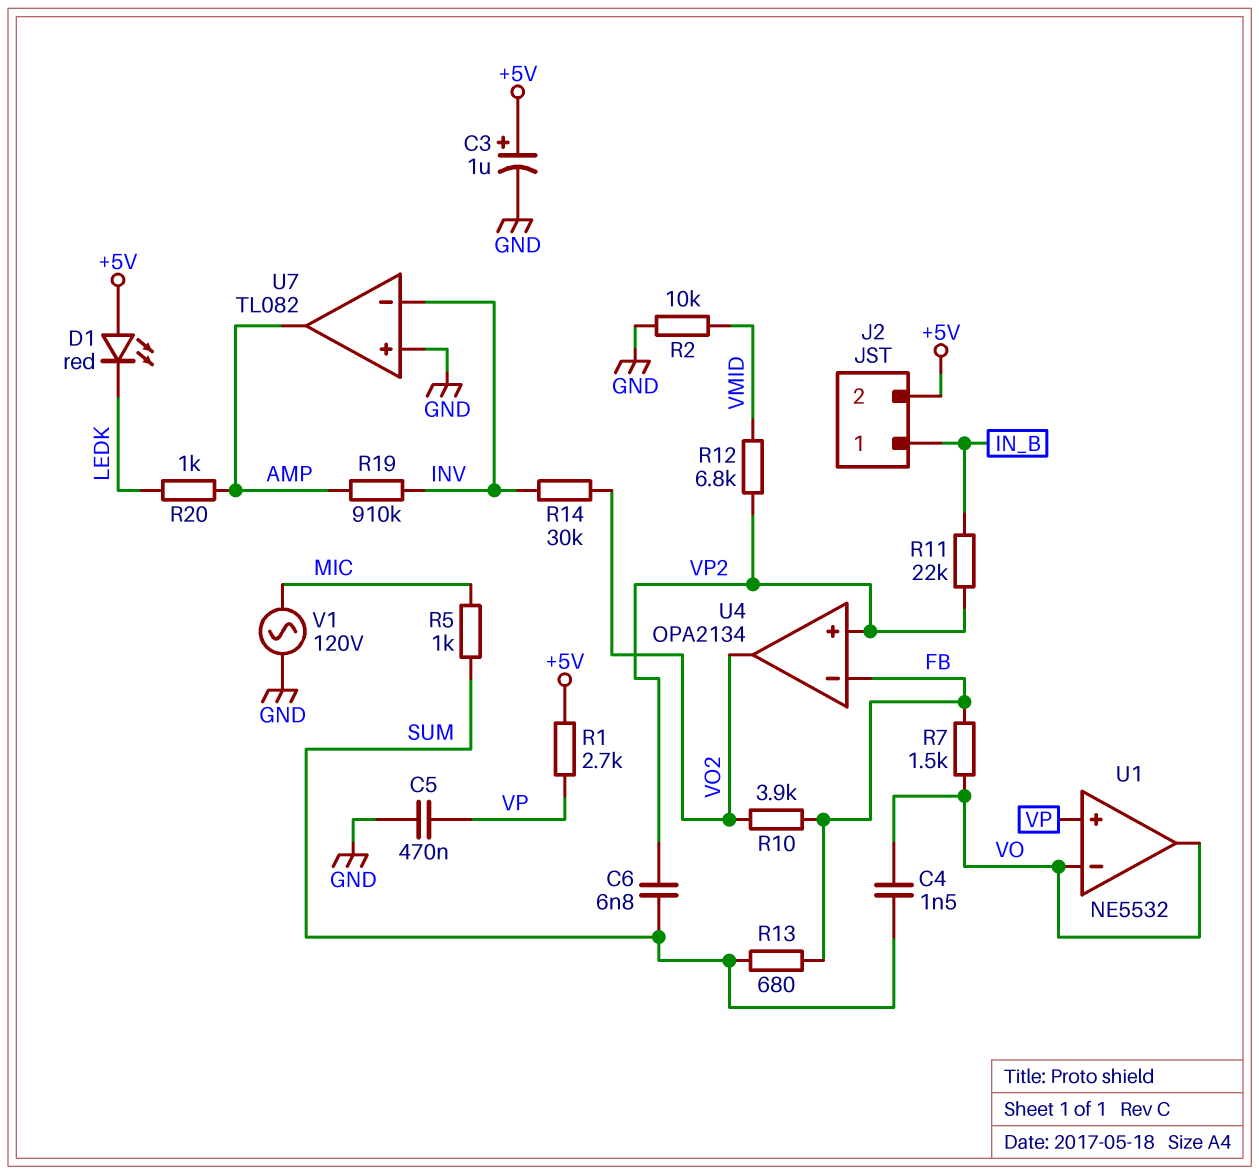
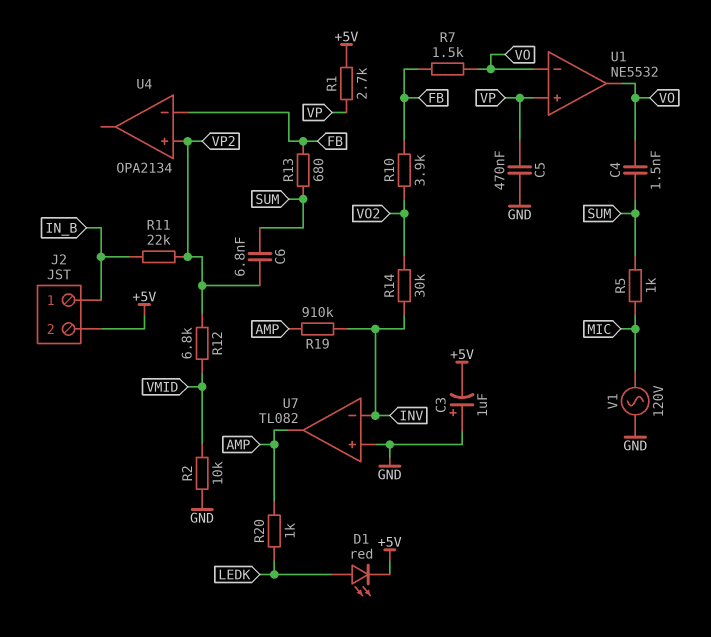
C3: 1uF (plus +5V, minus GND) -> 1uF (plus GND, minus +5V)
D1: LED red (A +5V, K LEDK) -> LED red (A LEDK, K +5V)
U4 pin out: VO2 -> none

